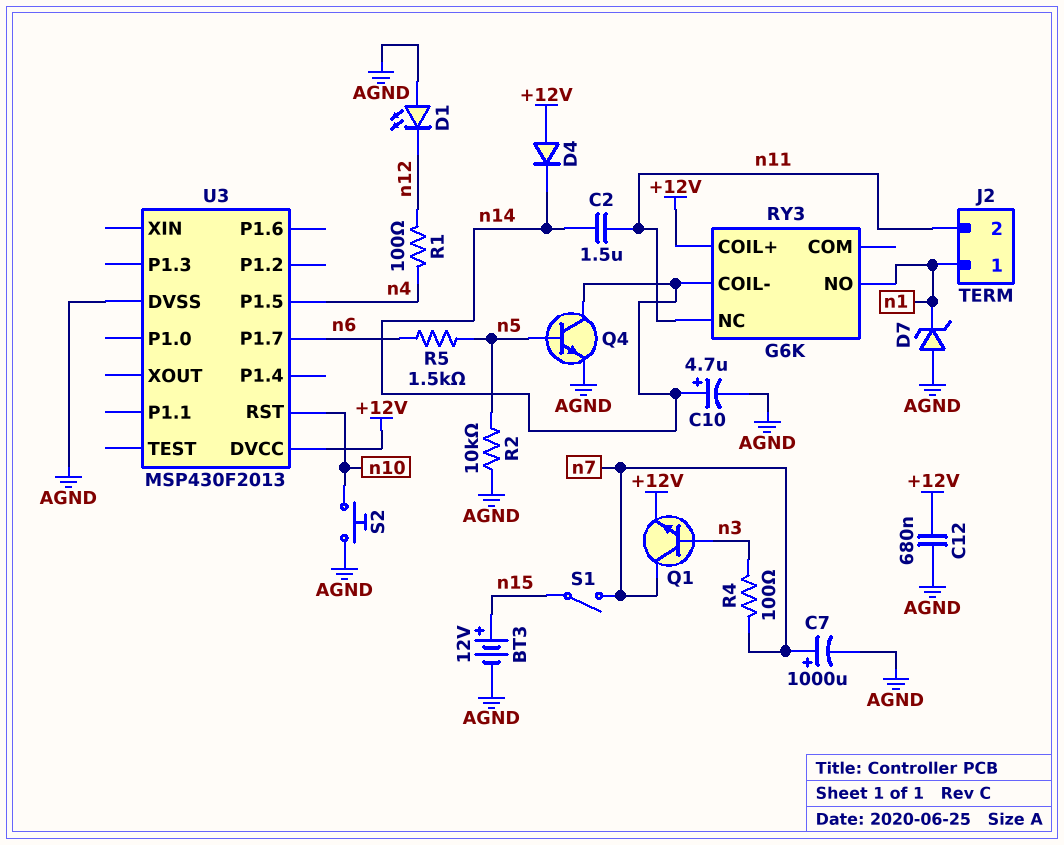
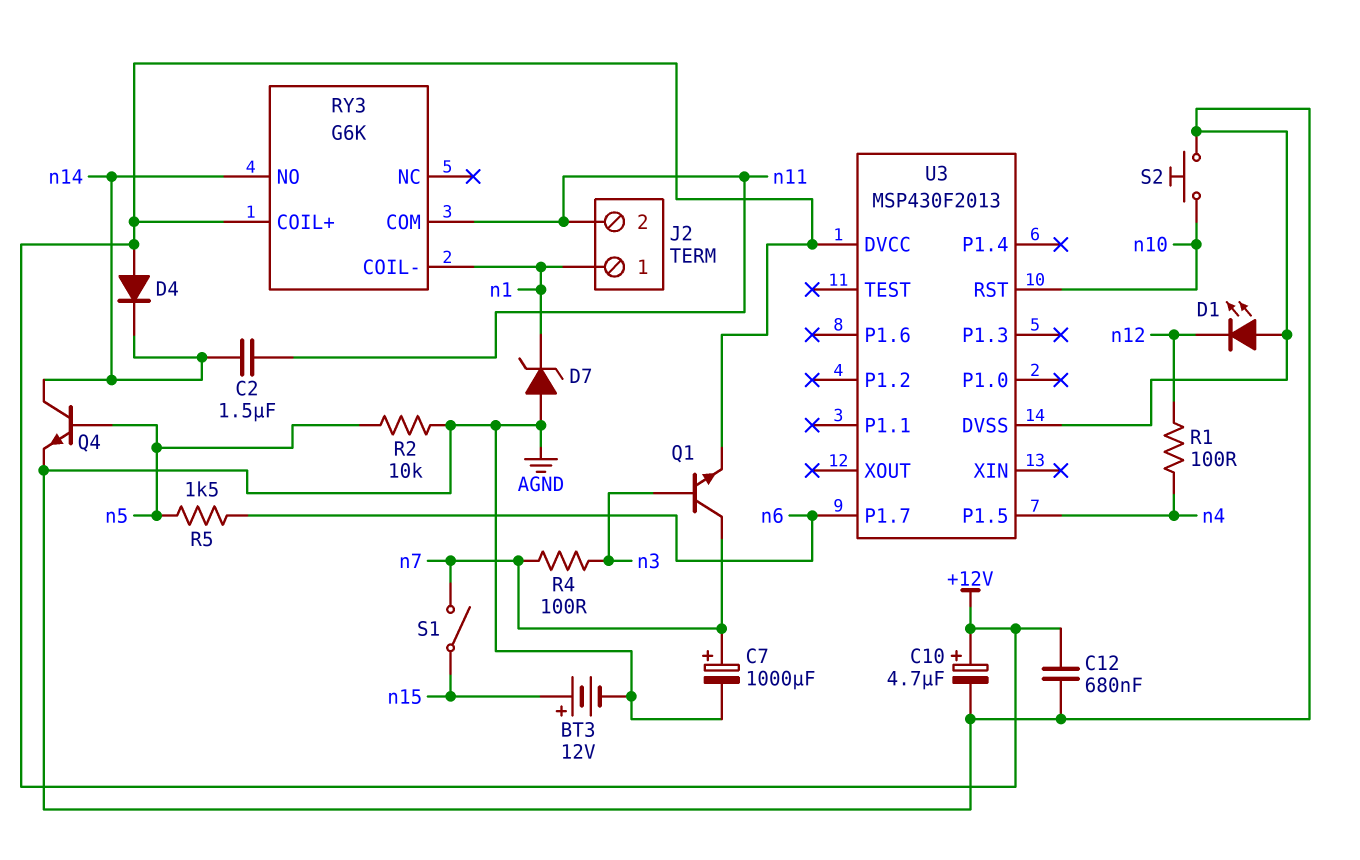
C10: 4.7uF (plus n14, minus AGND) -> 4.7uF (plus +12V, minus AGND)
RY3 pin COIL-: n14 -> n1
RY3 pin COM: none -> n11
RY3 pin NC: n11 -> none
RY3 pin NO: n1 -> n14

